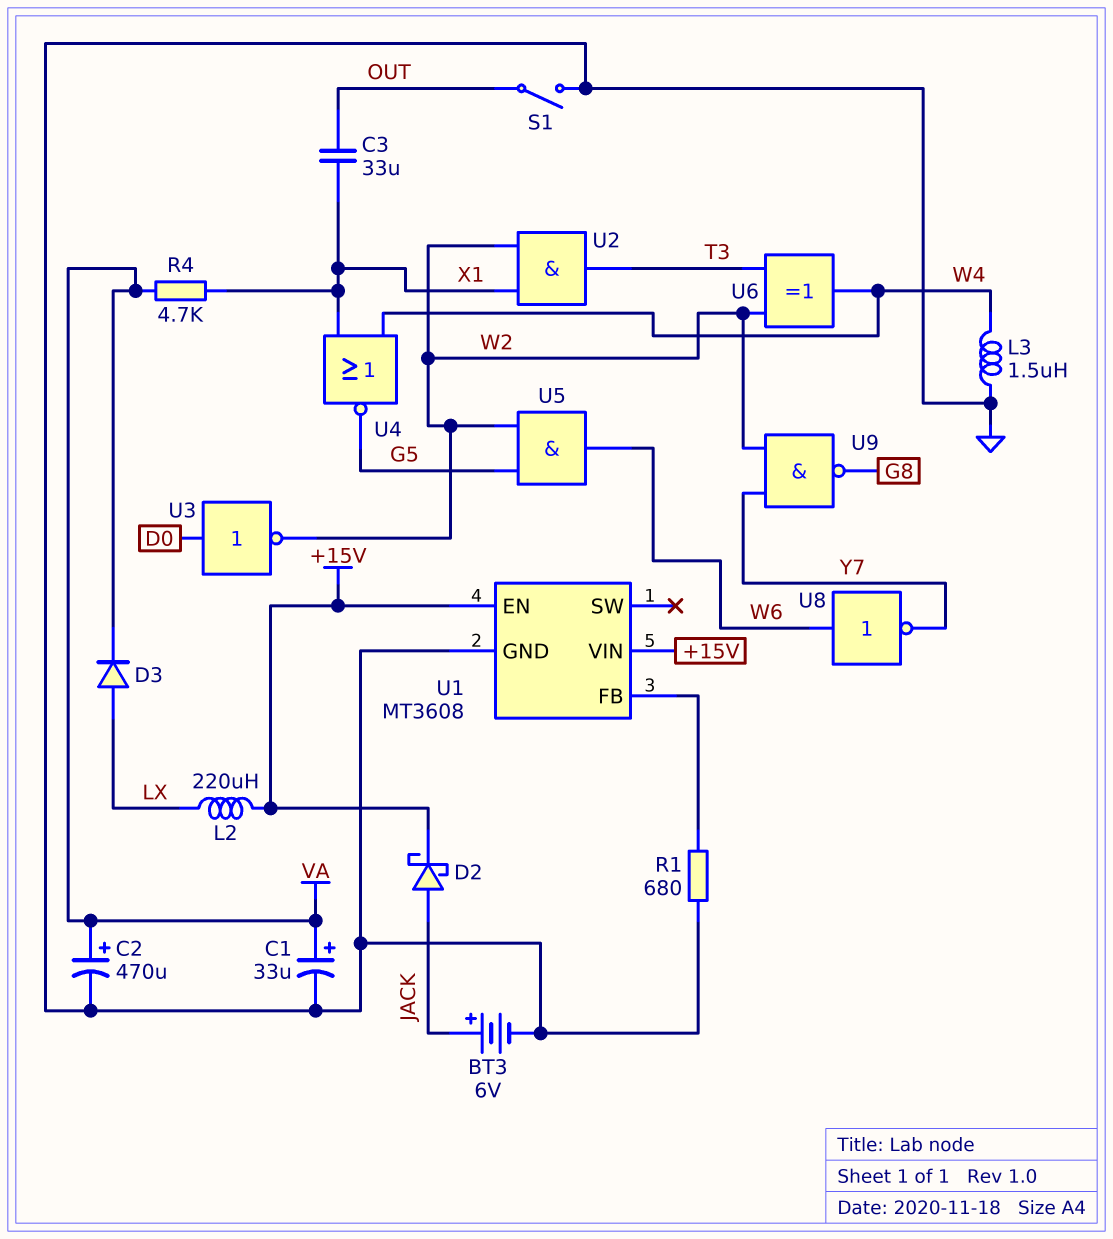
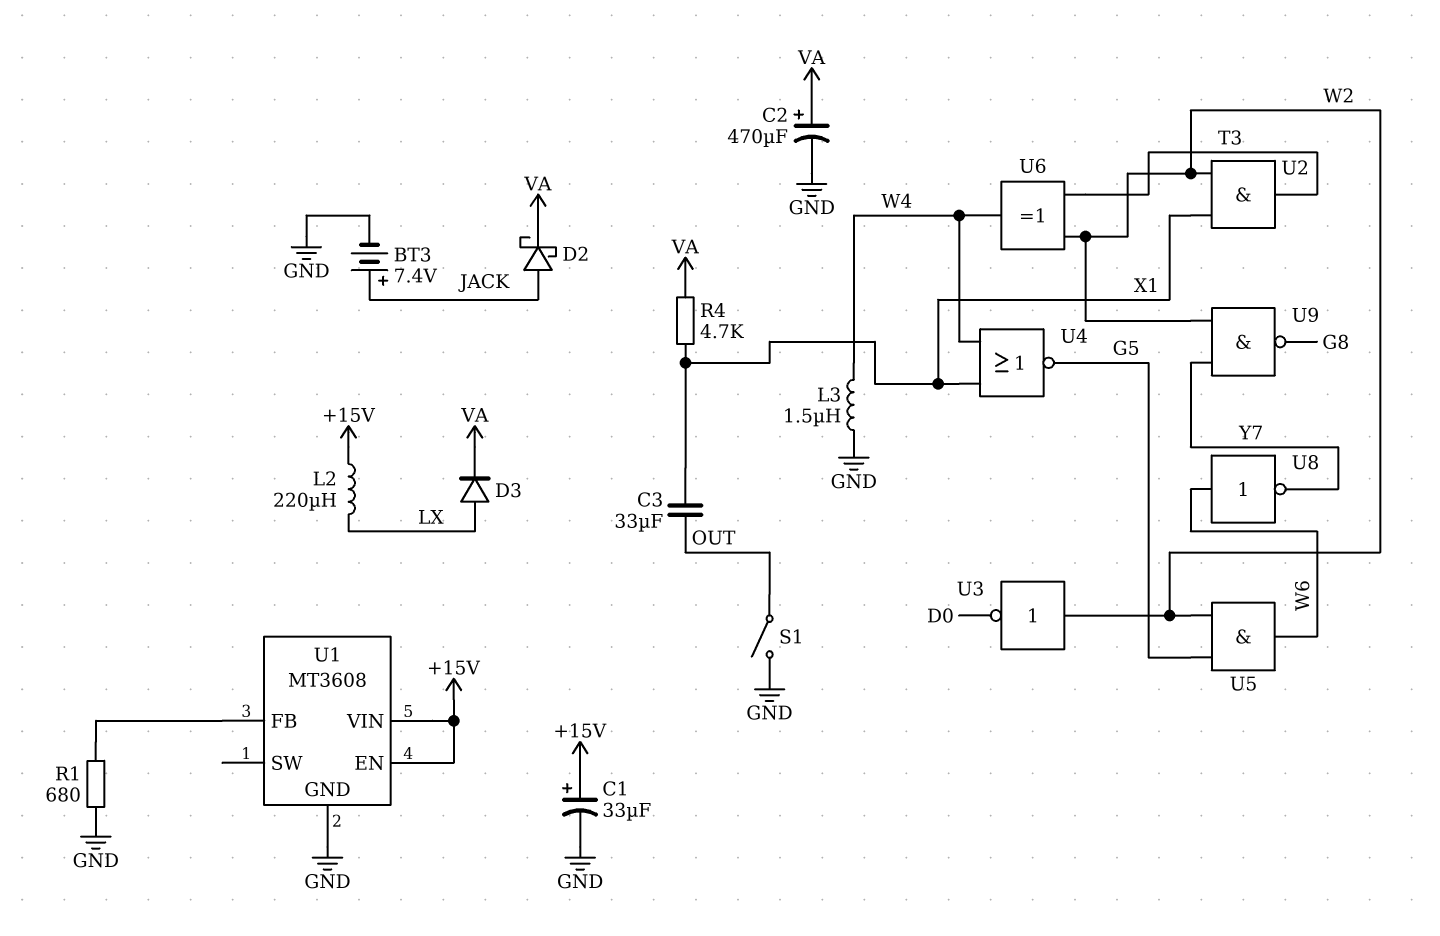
BT3: 6V (plus JACK, minus GND) -> 7.4V (plus JACK, minus GND)
C1: 33uF (plus VA, minus GND) -> 33uF (plus +15V, minus GND)
D2: schottky (A JACK, K +15V) -> schottky (A JACK, K VA)
U3: NOT (in D0, out W2) -> NOT (in W2, out D0)

